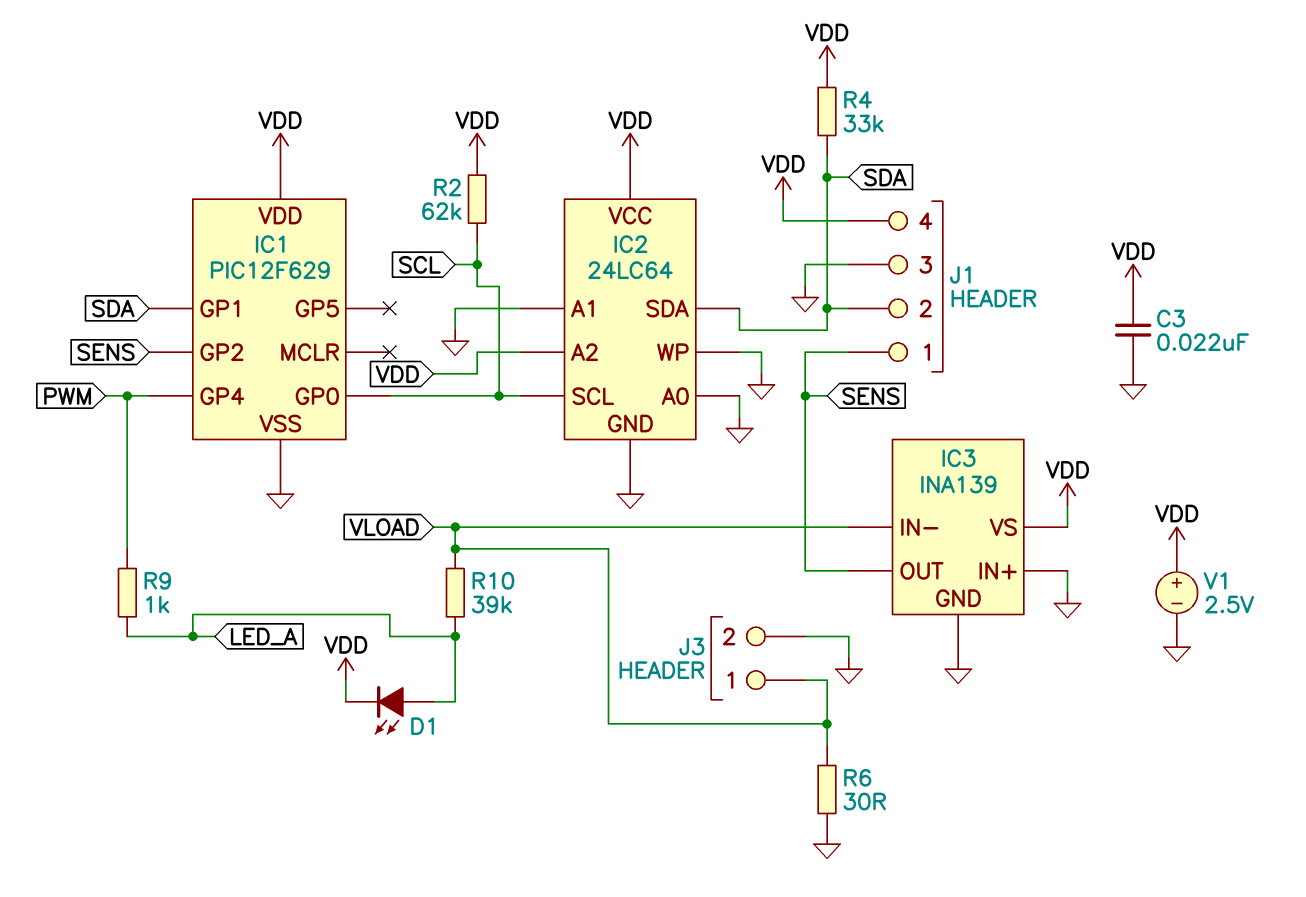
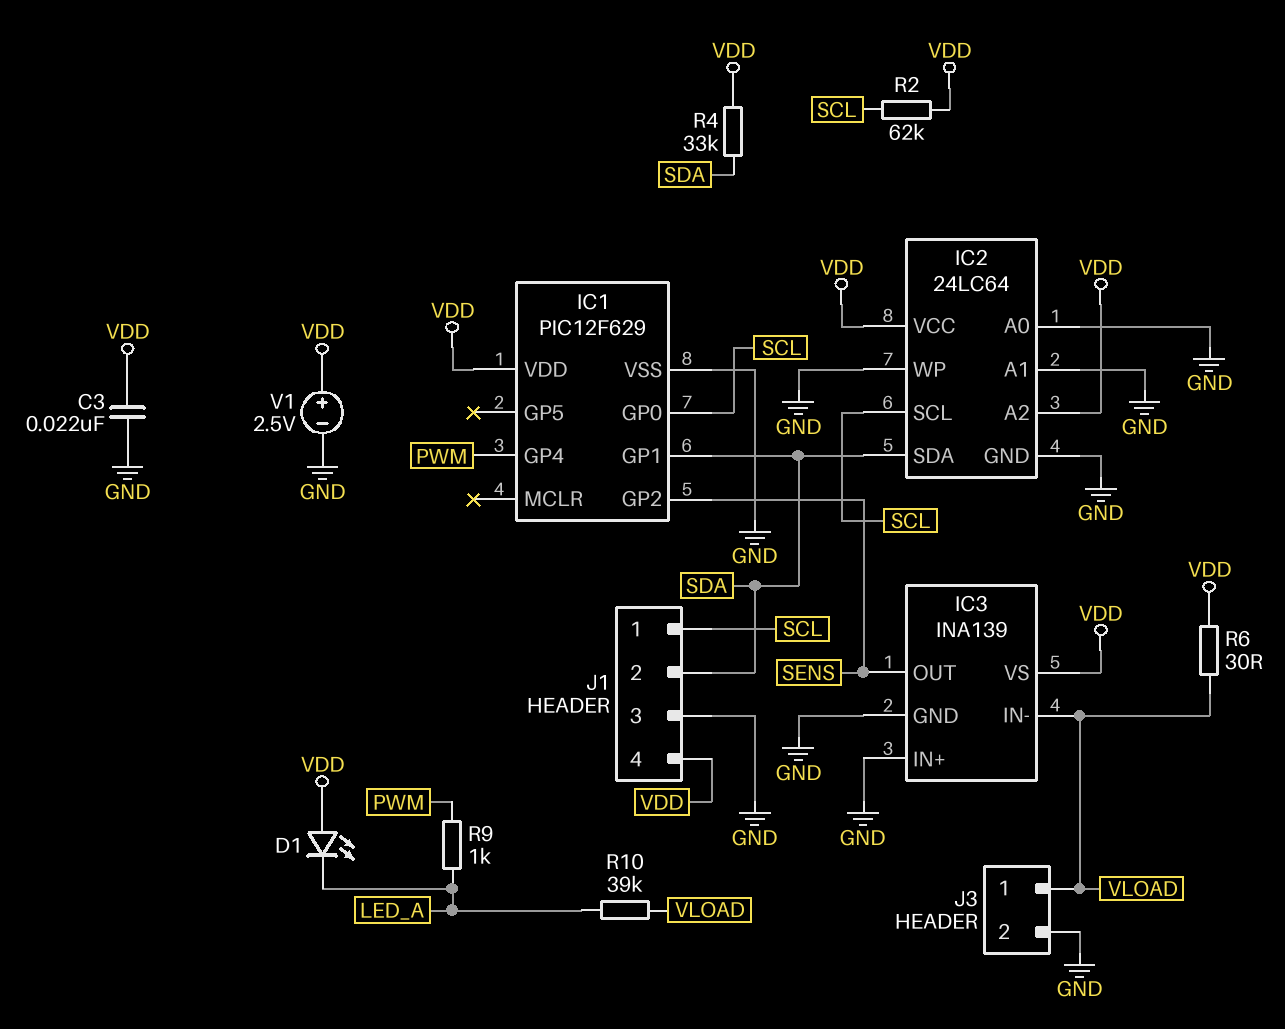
D1: LED (A LED_A, K VDD) -> LED (A VDD, K LED_A)
J1 pin 1: SENS -> SCL
R6: 30 (GND, VLOAD) -> 30 (VDD, VLOAD)

